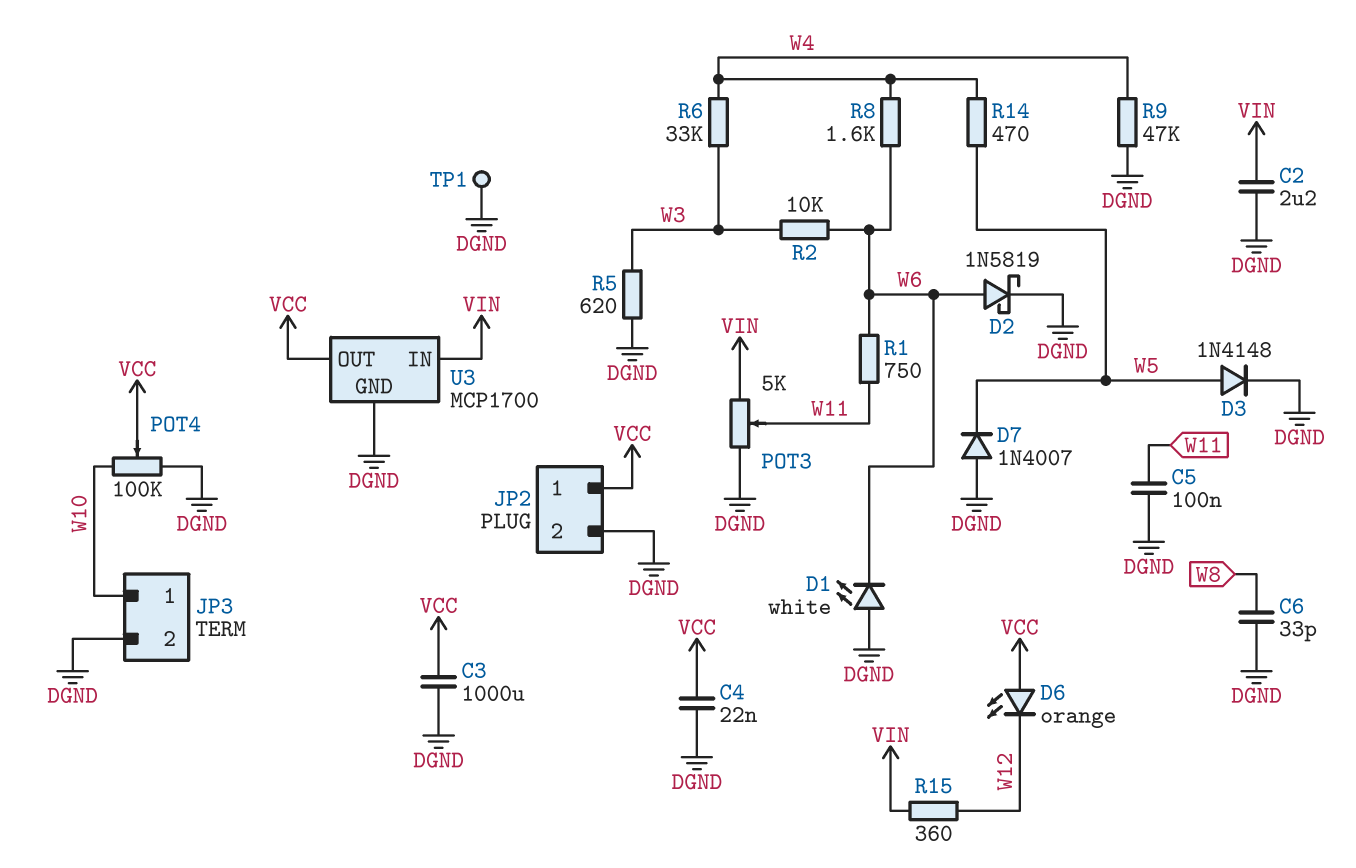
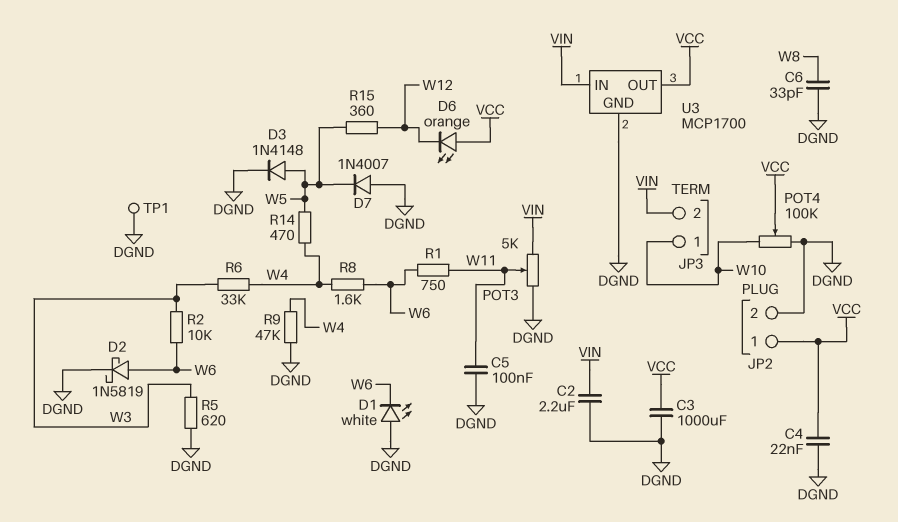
JP3 pin 2: DGND -> VIN
R15: 360 (VIN, W12) -> 360 (W5, W12)

